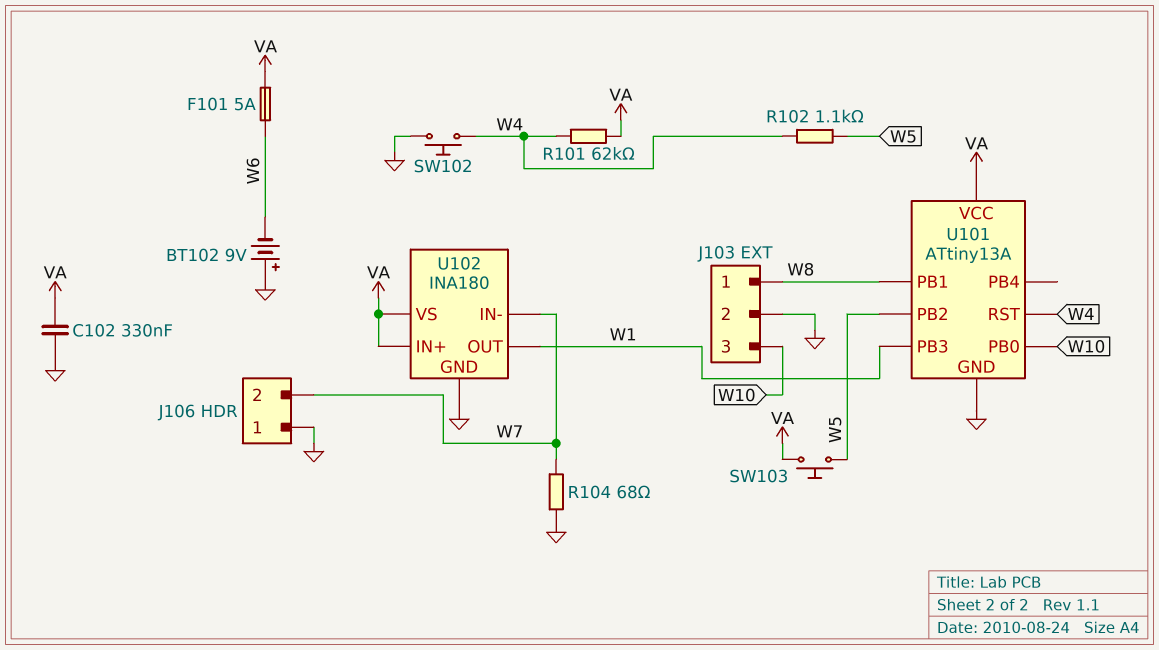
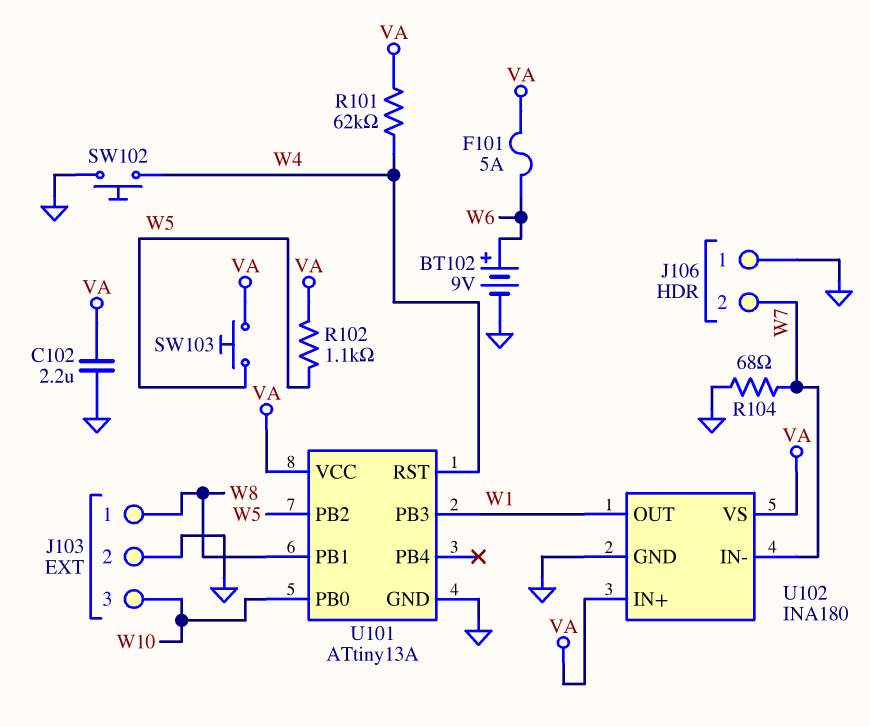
BT102: 9V (plus GND, minus W6) -> 9V (plus W6, minus GND)
C102: 330nF (GND, VA) -> 2.2uF (GND, VA)
R102: 1.1k (W4, W5) -> 1.1k (VA, W5)

